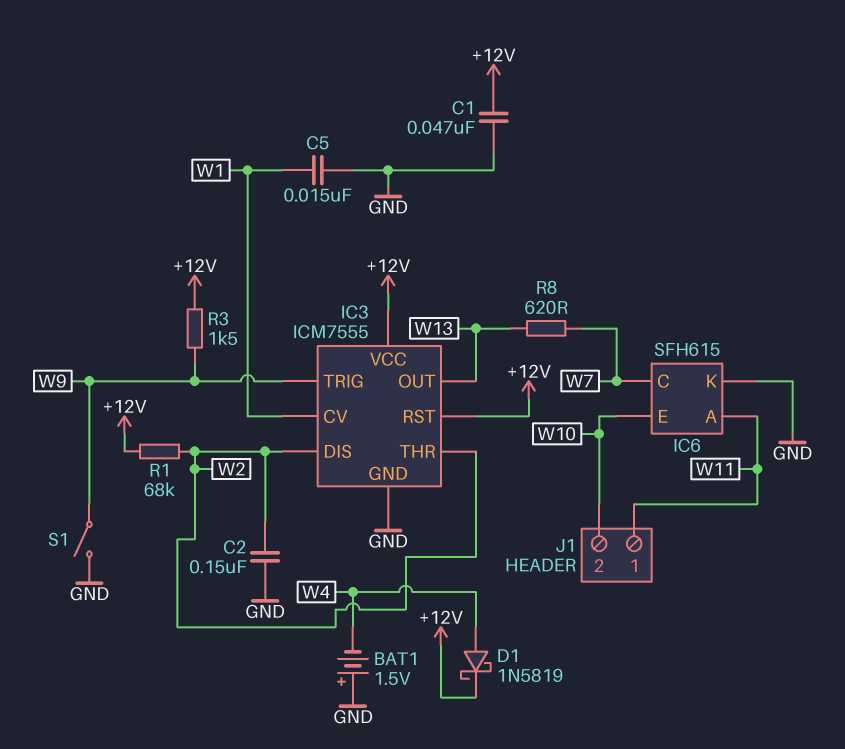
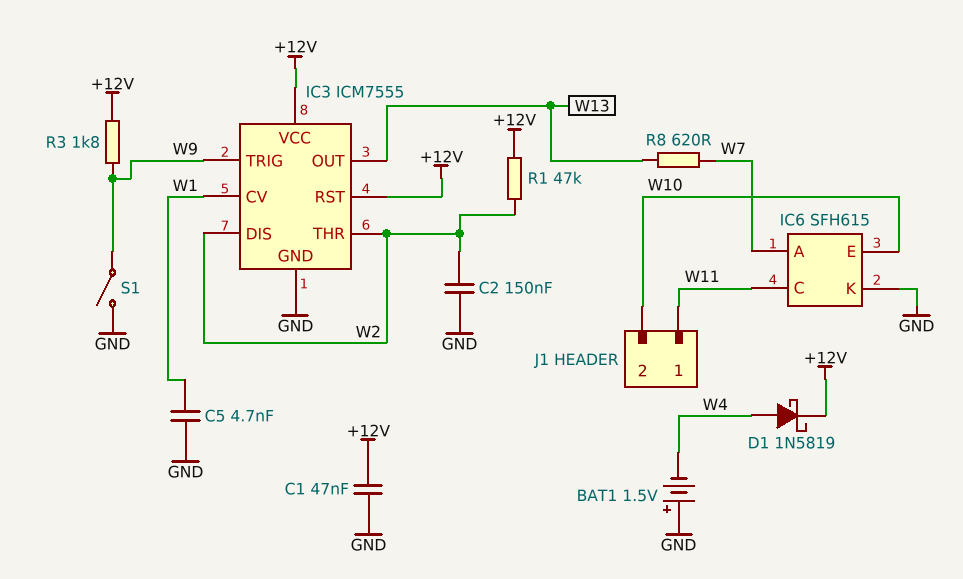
C5: 15nF (GND, W1) -> 4.7nF (GND, W1)
IC6 pin A: W11 -> W7
IC6 pin C: W7 -> W11
R1: 68k (+12V, W2) -> 47k (+12V, W2)
R3: 1.5k (+12V, W9) -> 1.8k (+12V, W9)

